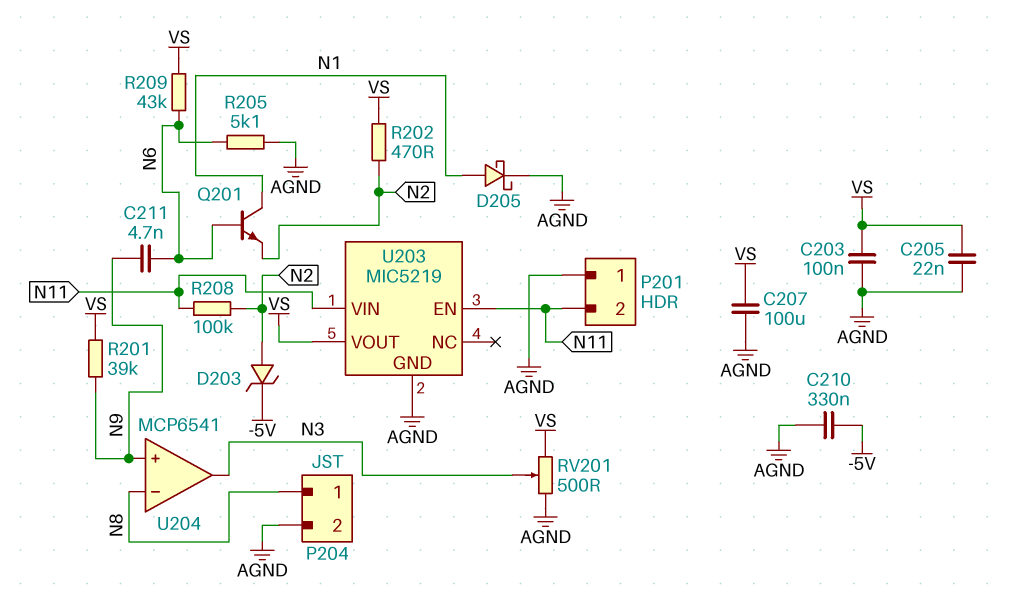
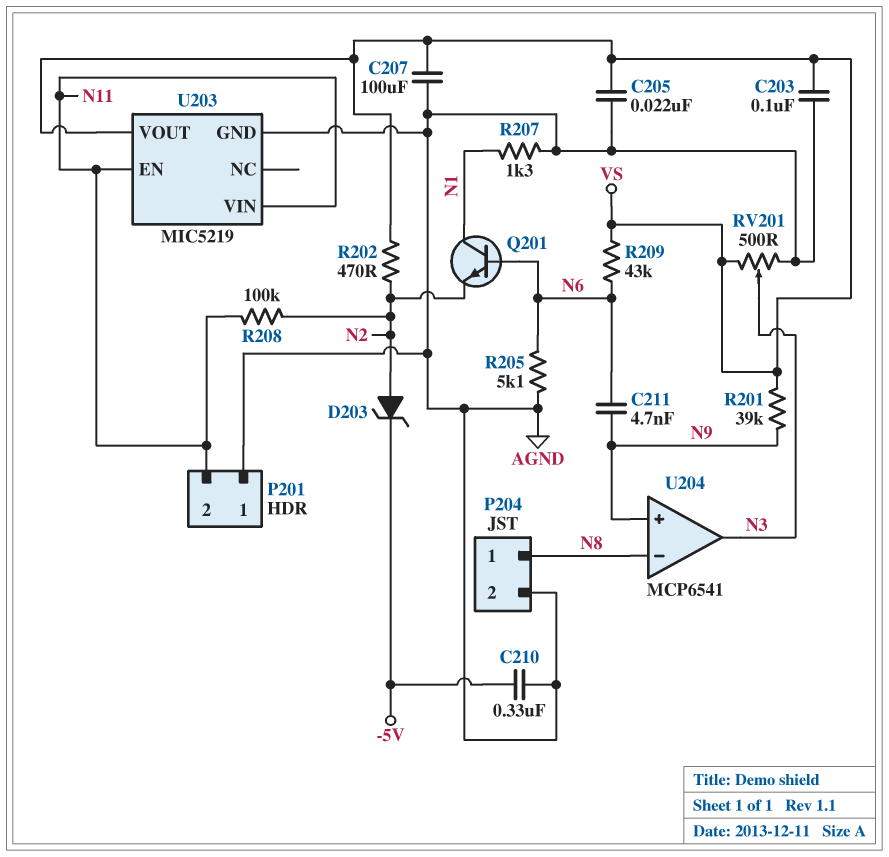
D205: schottky (A N1, K AGND) -> none
R207: none -> 1.3k (AGND, N1)

